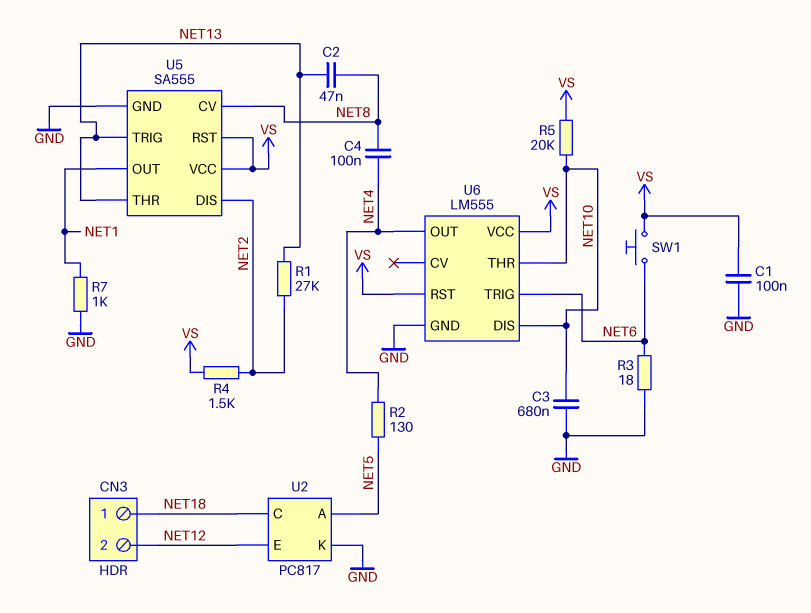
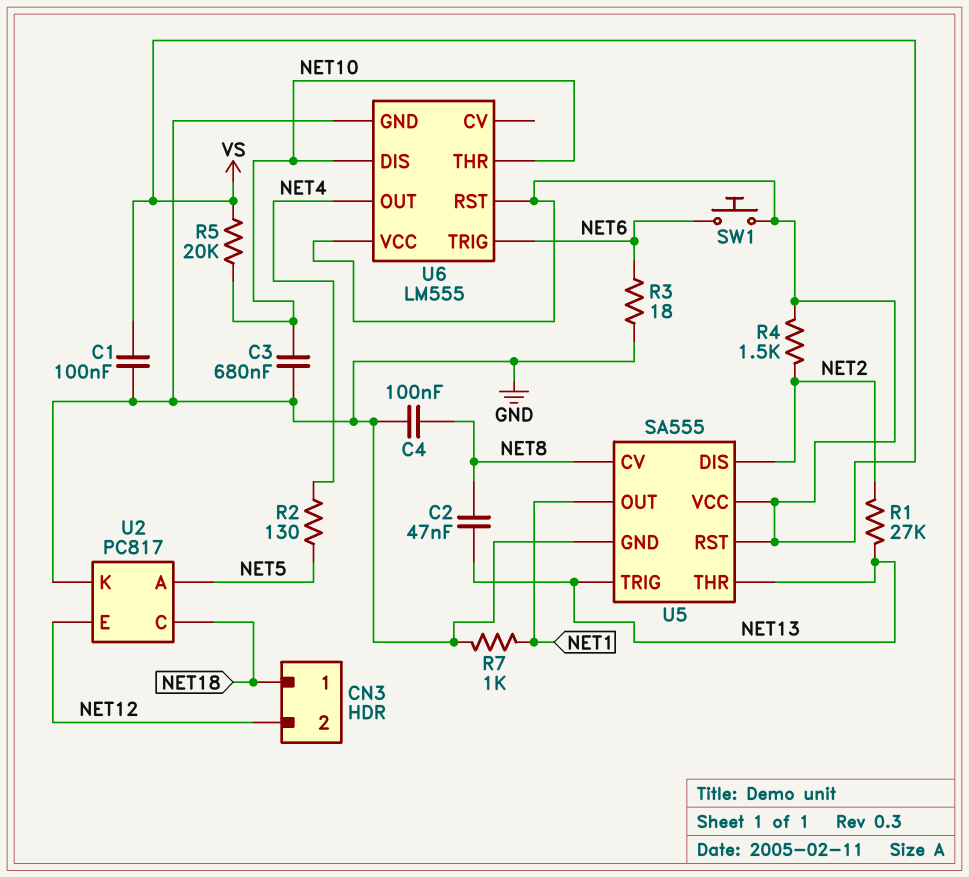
C4: 100nF (NET4, NET8) -> 100nF (GND, NET8)

